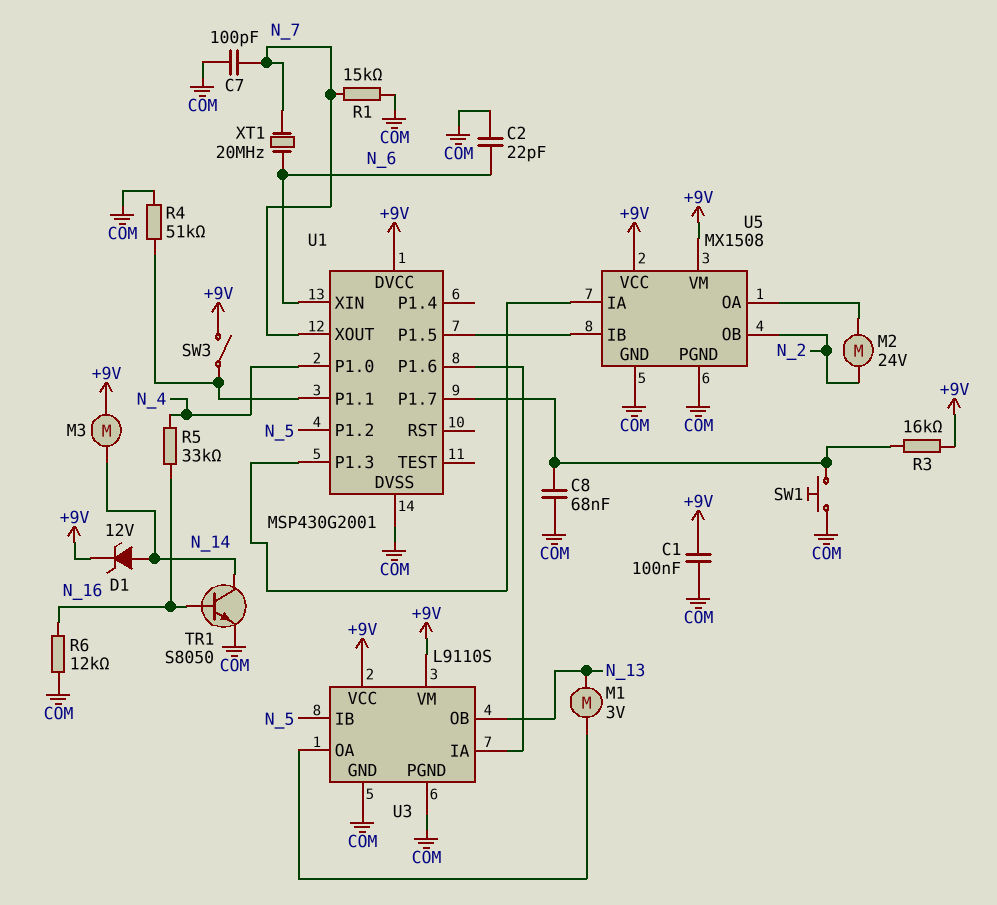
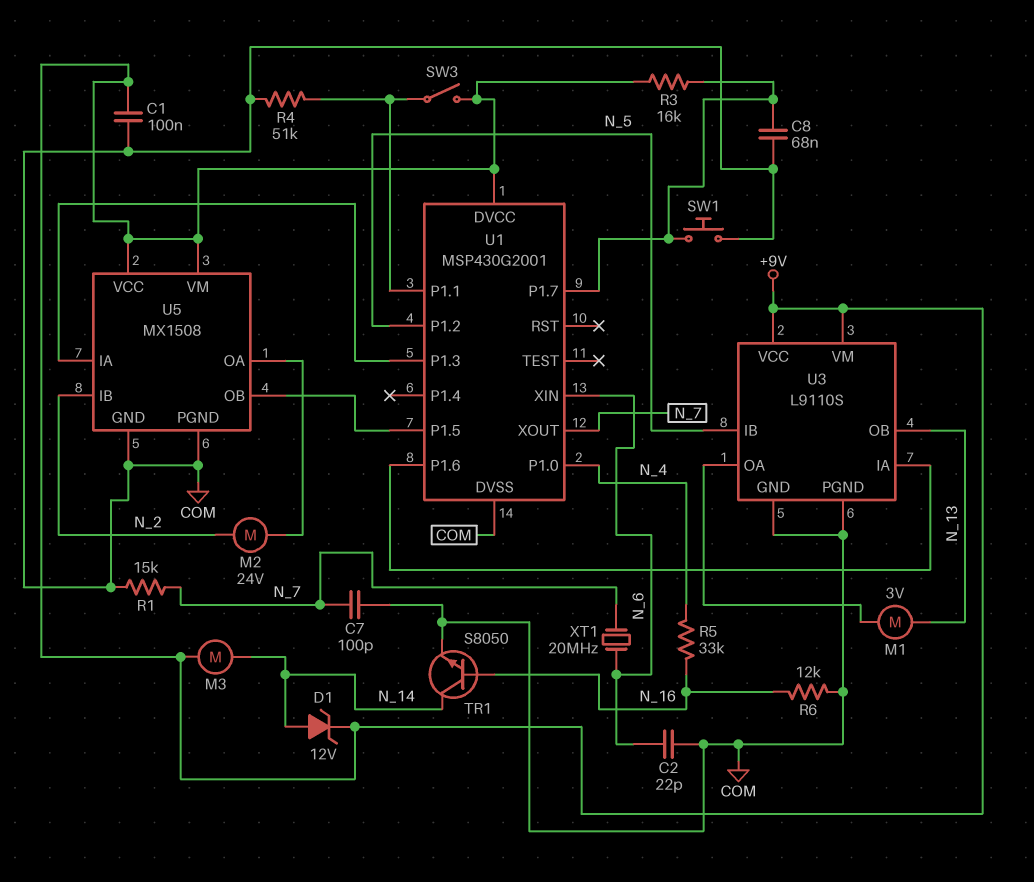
U5 pin IB: U1/P1.5 -> N_2
U5 pin OB: N_2 -> U1/P1.5

